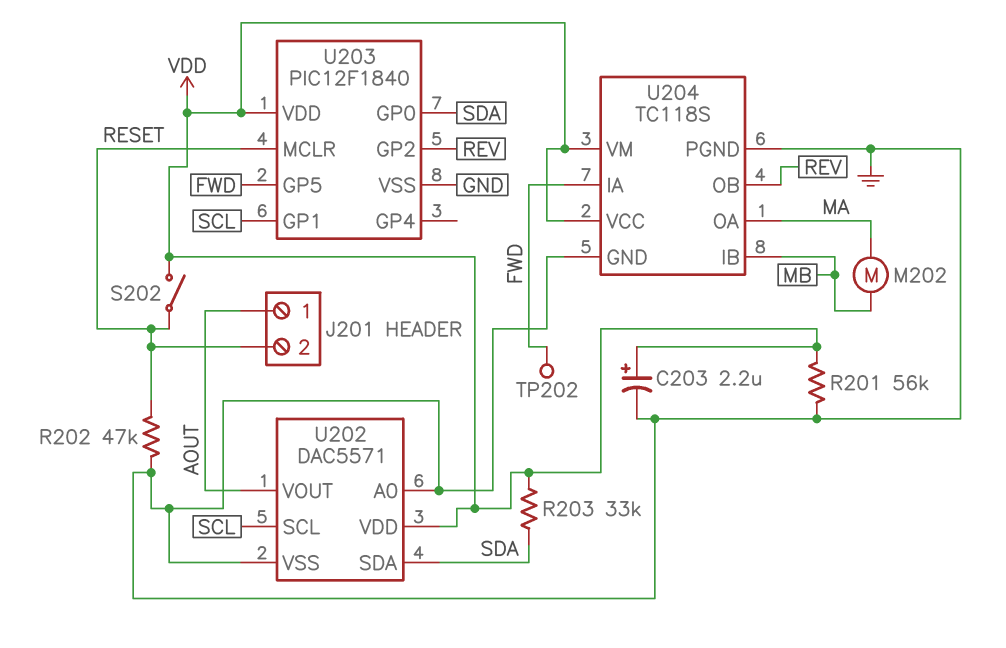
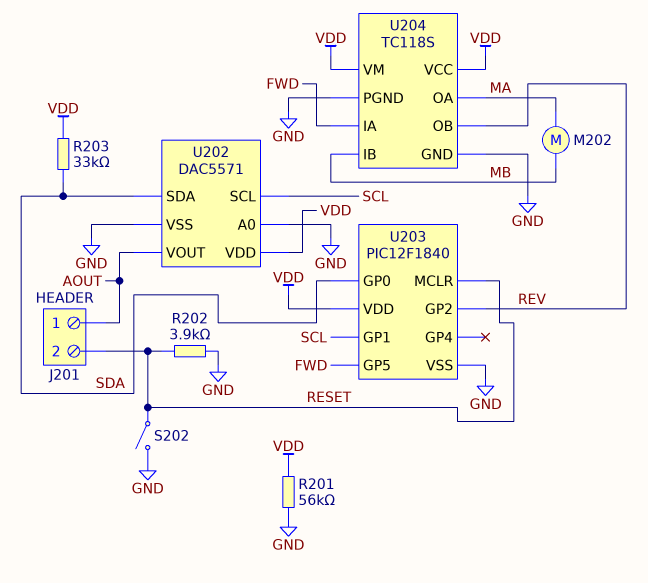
C203: 2.2uF (plus VDD, minus GND) -> none
R202: 47k (GND, RESET) -> 3.9k (GND, RESET)
S202: switch (RESET, VDD) -> switch (GND, RESET)
TP202: test point (FWD) -> none

